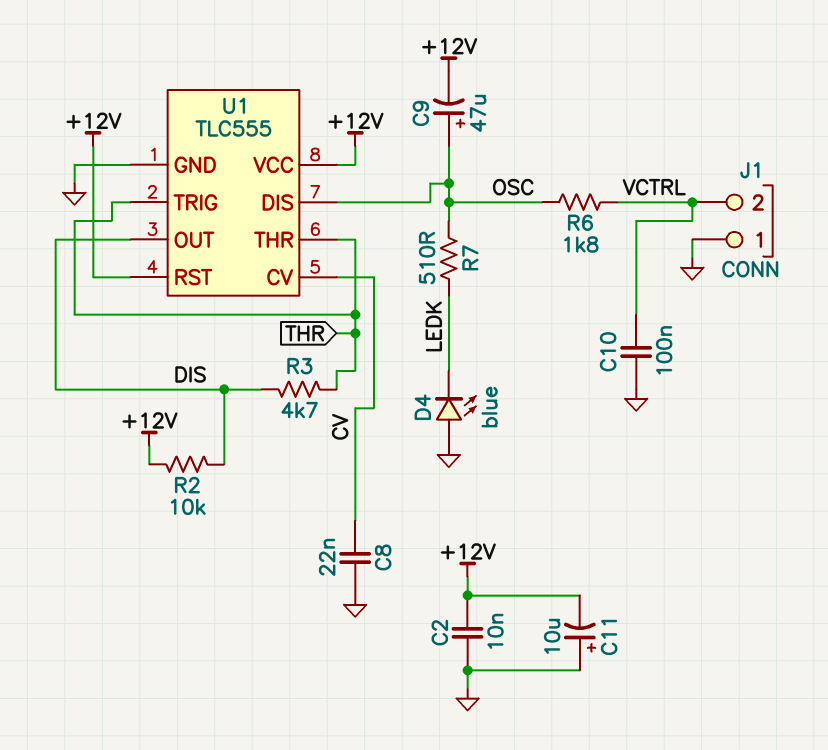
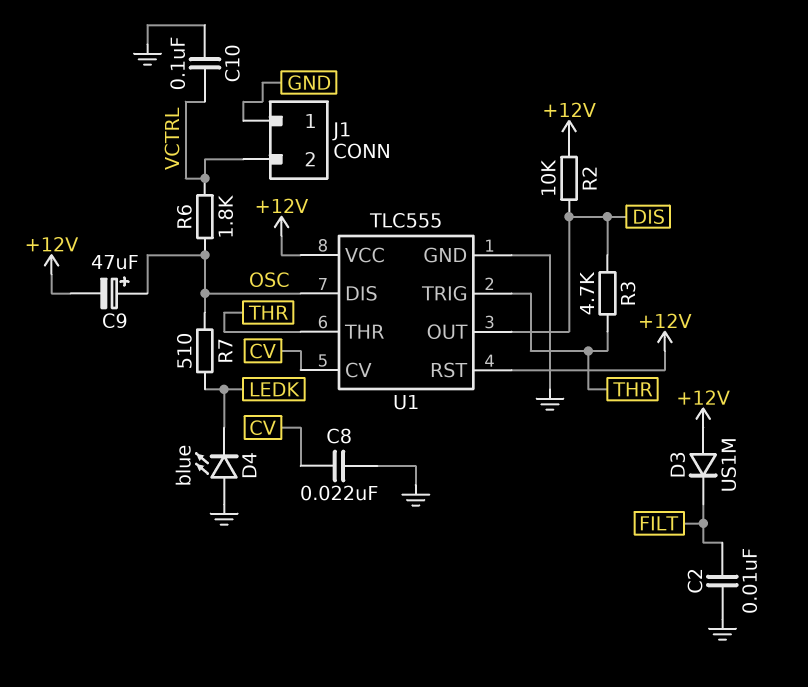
C2: 10nF (+12V, GND) -> 10nF (FILT, GND)
C11: 10uF (plus GND, minus +12V) -> none
D3: none -> diode US1M (A +12V, K FILT)

